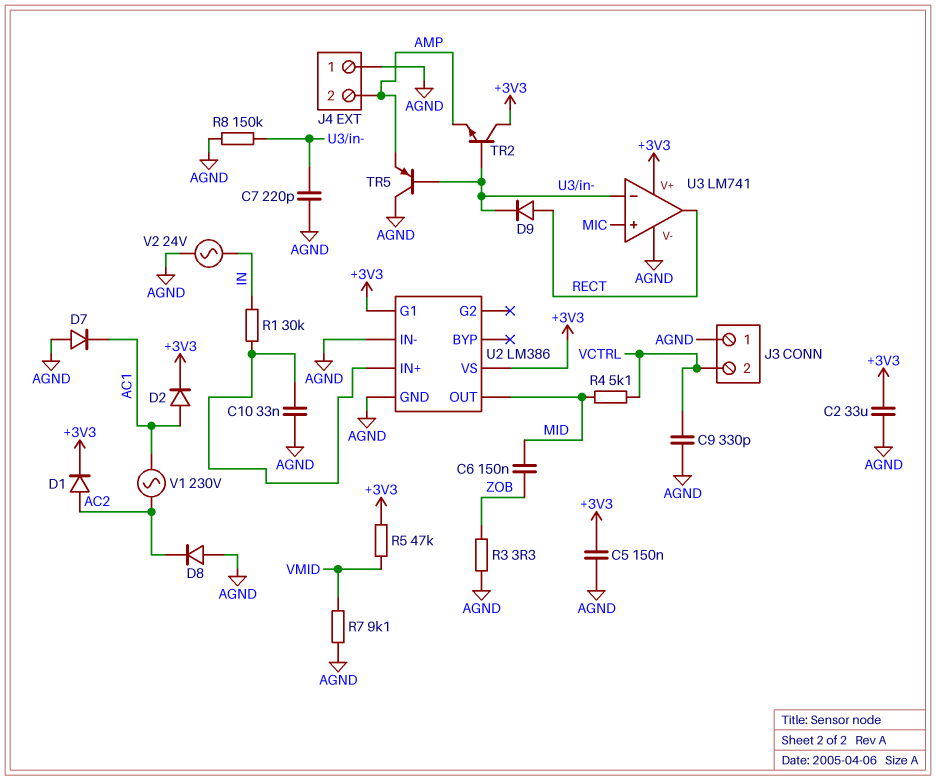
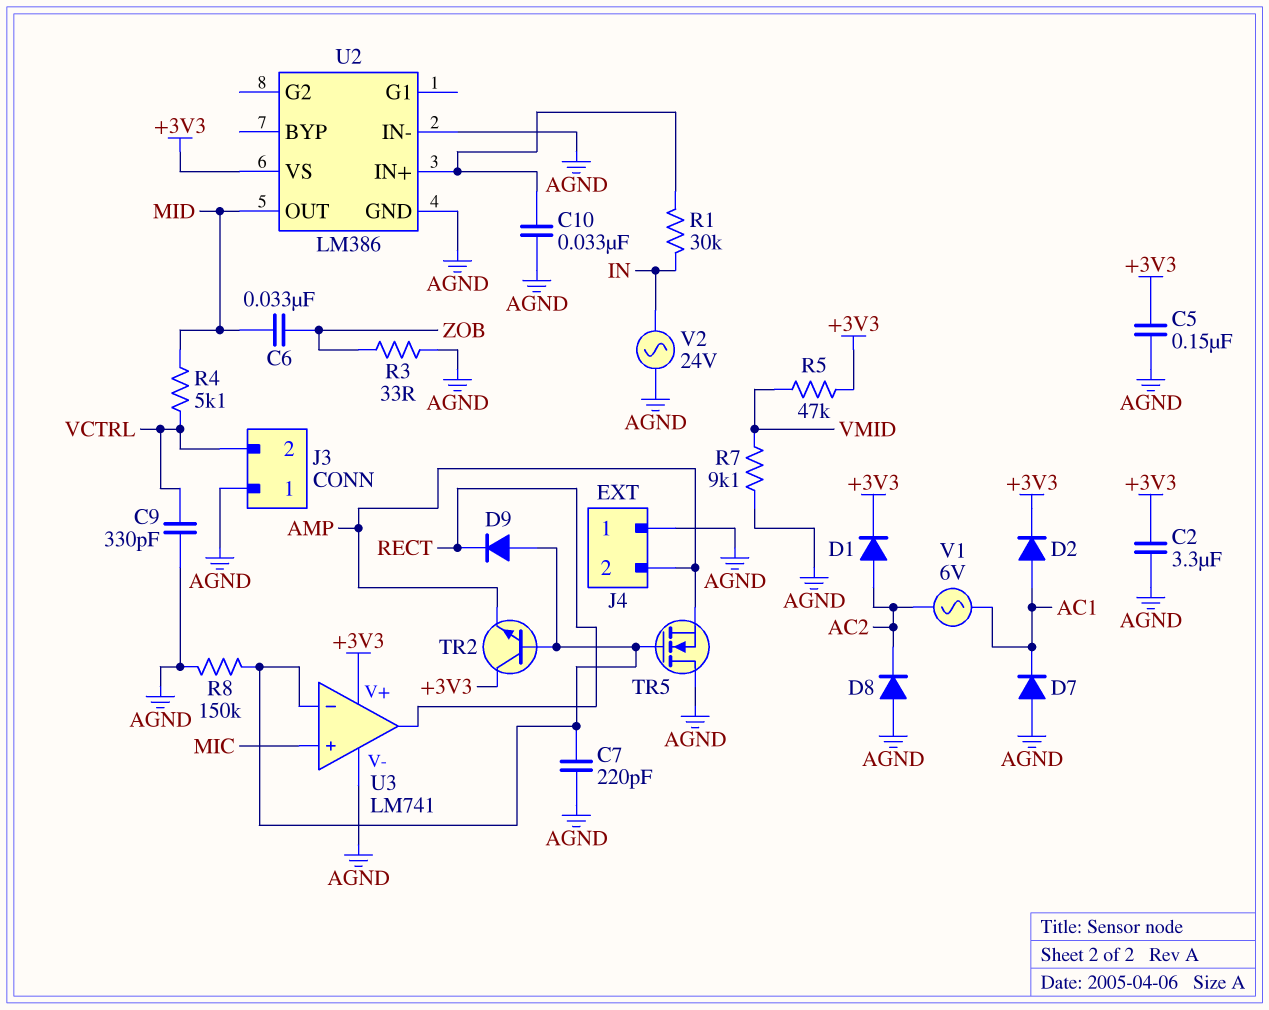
C2: 33uF (+3V3, AGND) -> 3.3uF (+3V3, AGND)
C6: 150nF (MID, ZOB) -> 33nF (MID, ZOB)
D9: diode (A RECT, K U3/in-) -> diode (A U3/in-, K RECT)
R3: 3.3 (AGND, ZOB) -> 33 (AGND, ZOB)
TR5: PNP (B U3/in-, C AGND, E AMP) -> NMOS (G U3/in-, D AGND, S AMP)
U2 pin G1: +3V3 -> none
V1: AC 230V (AC1, AC2) -> AC 6V (AC1, AC2)

